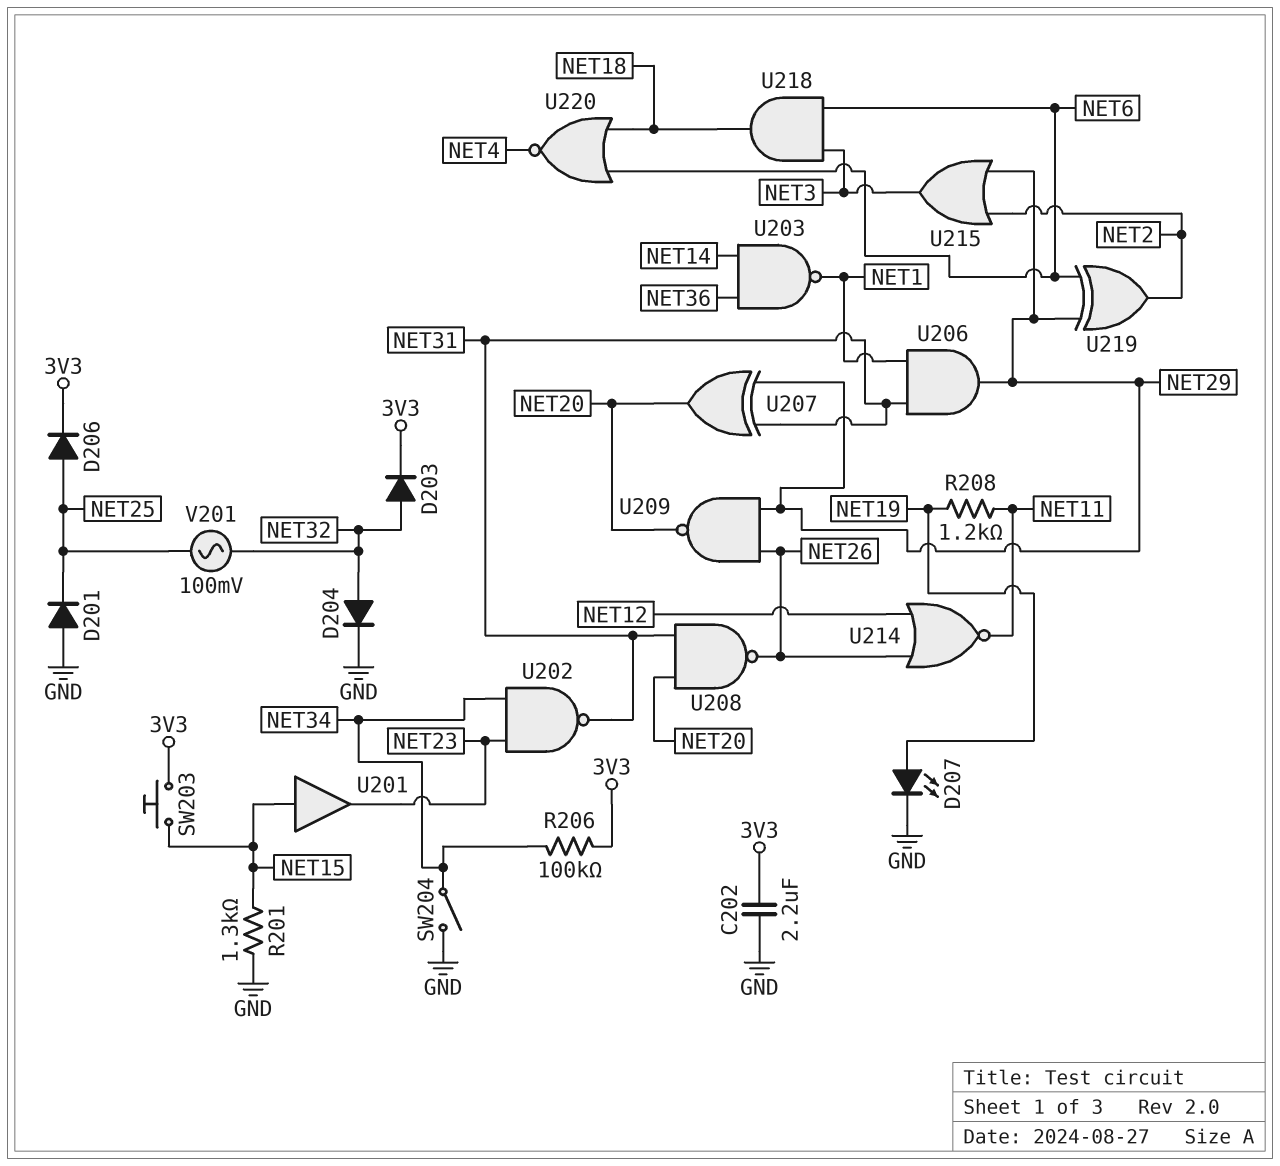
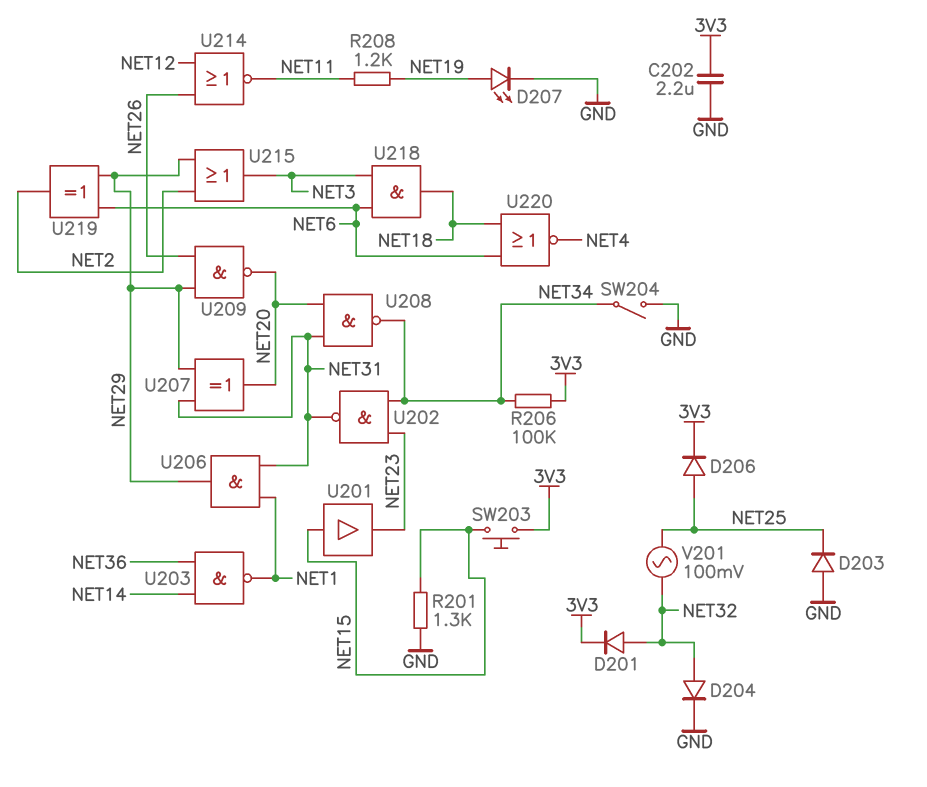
D201: diode (A GND, K NET25) -> diode (A NET32, K 3V3)
D203: diode (A NET32, K 3V3) -> diode (A GND, K NET25)
U208: NAND (in NET20, in NET31, out NET26) -> NAND (in NET20, in NET31, out NET34)

